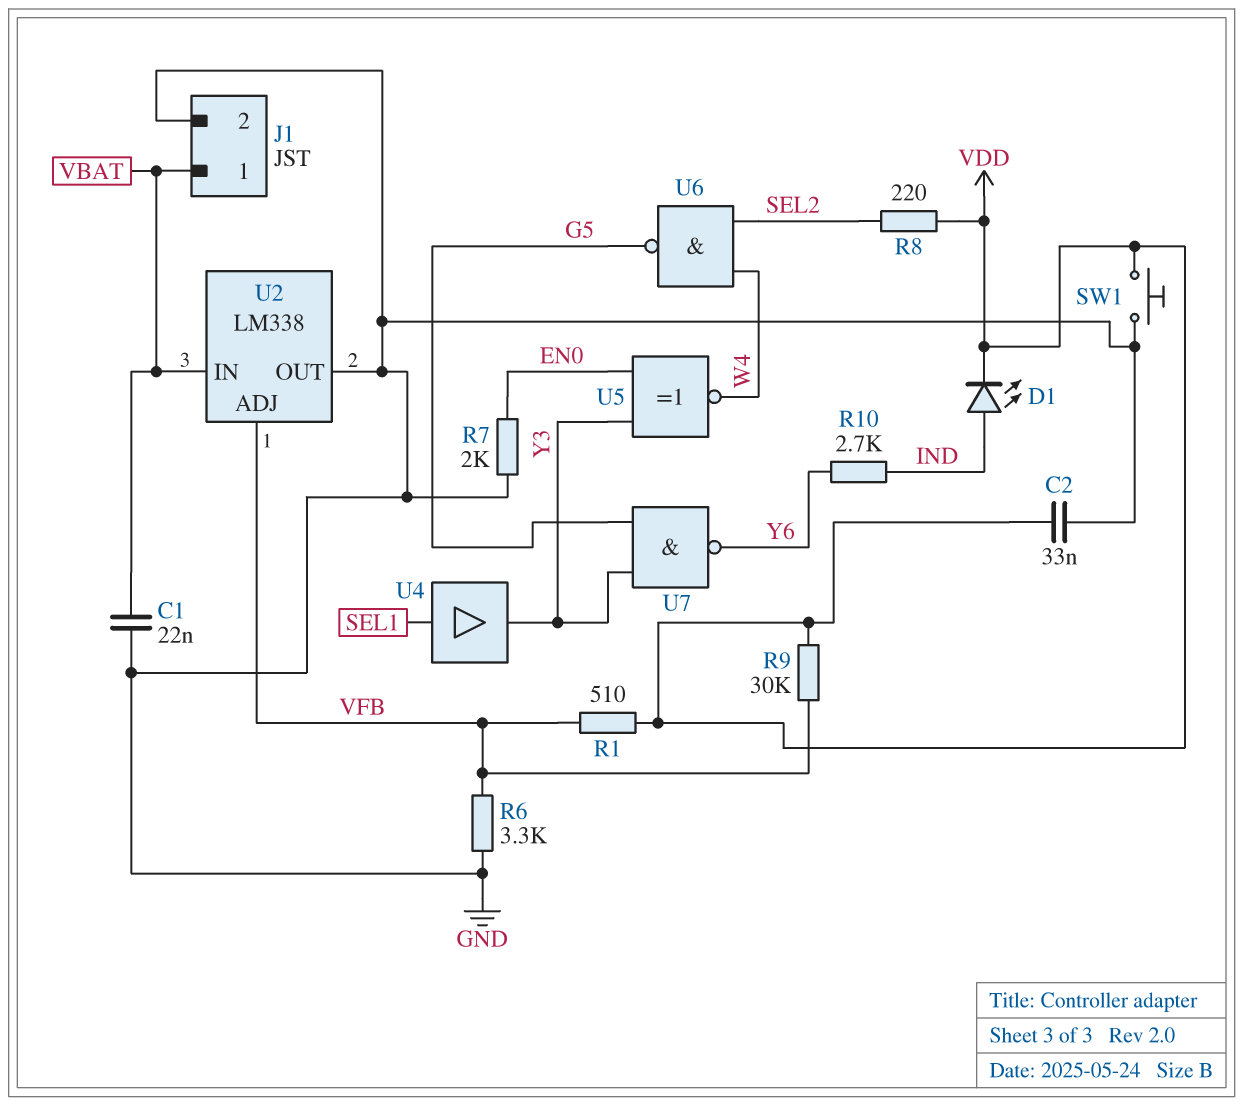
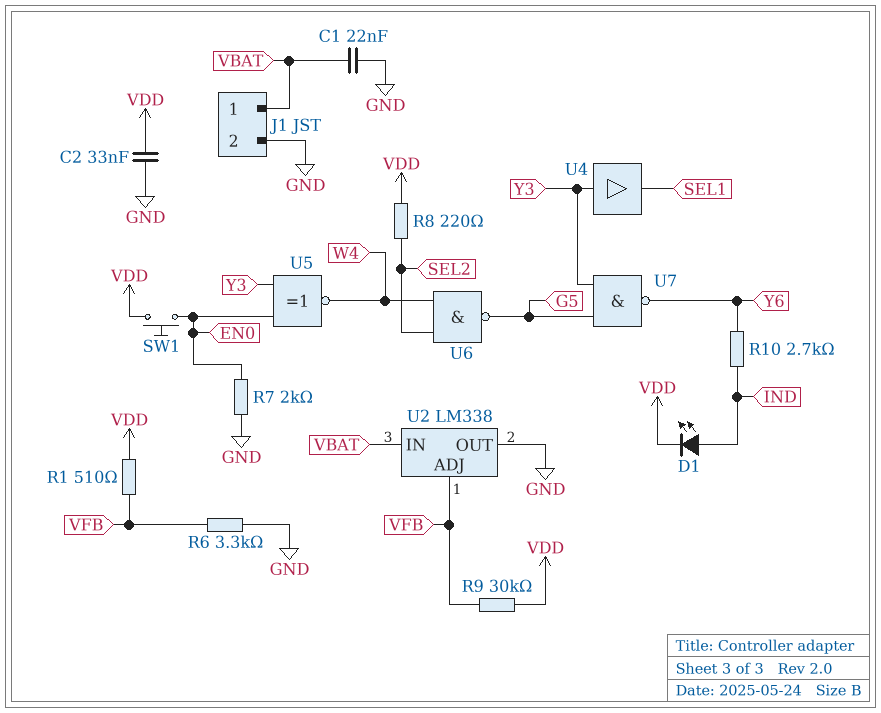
SW1: button (GND, VDD) -> button (EN0, VDD)
U4: buffer (in SEL1, out Y3) -> buffer (in Y3, out SEL1)

